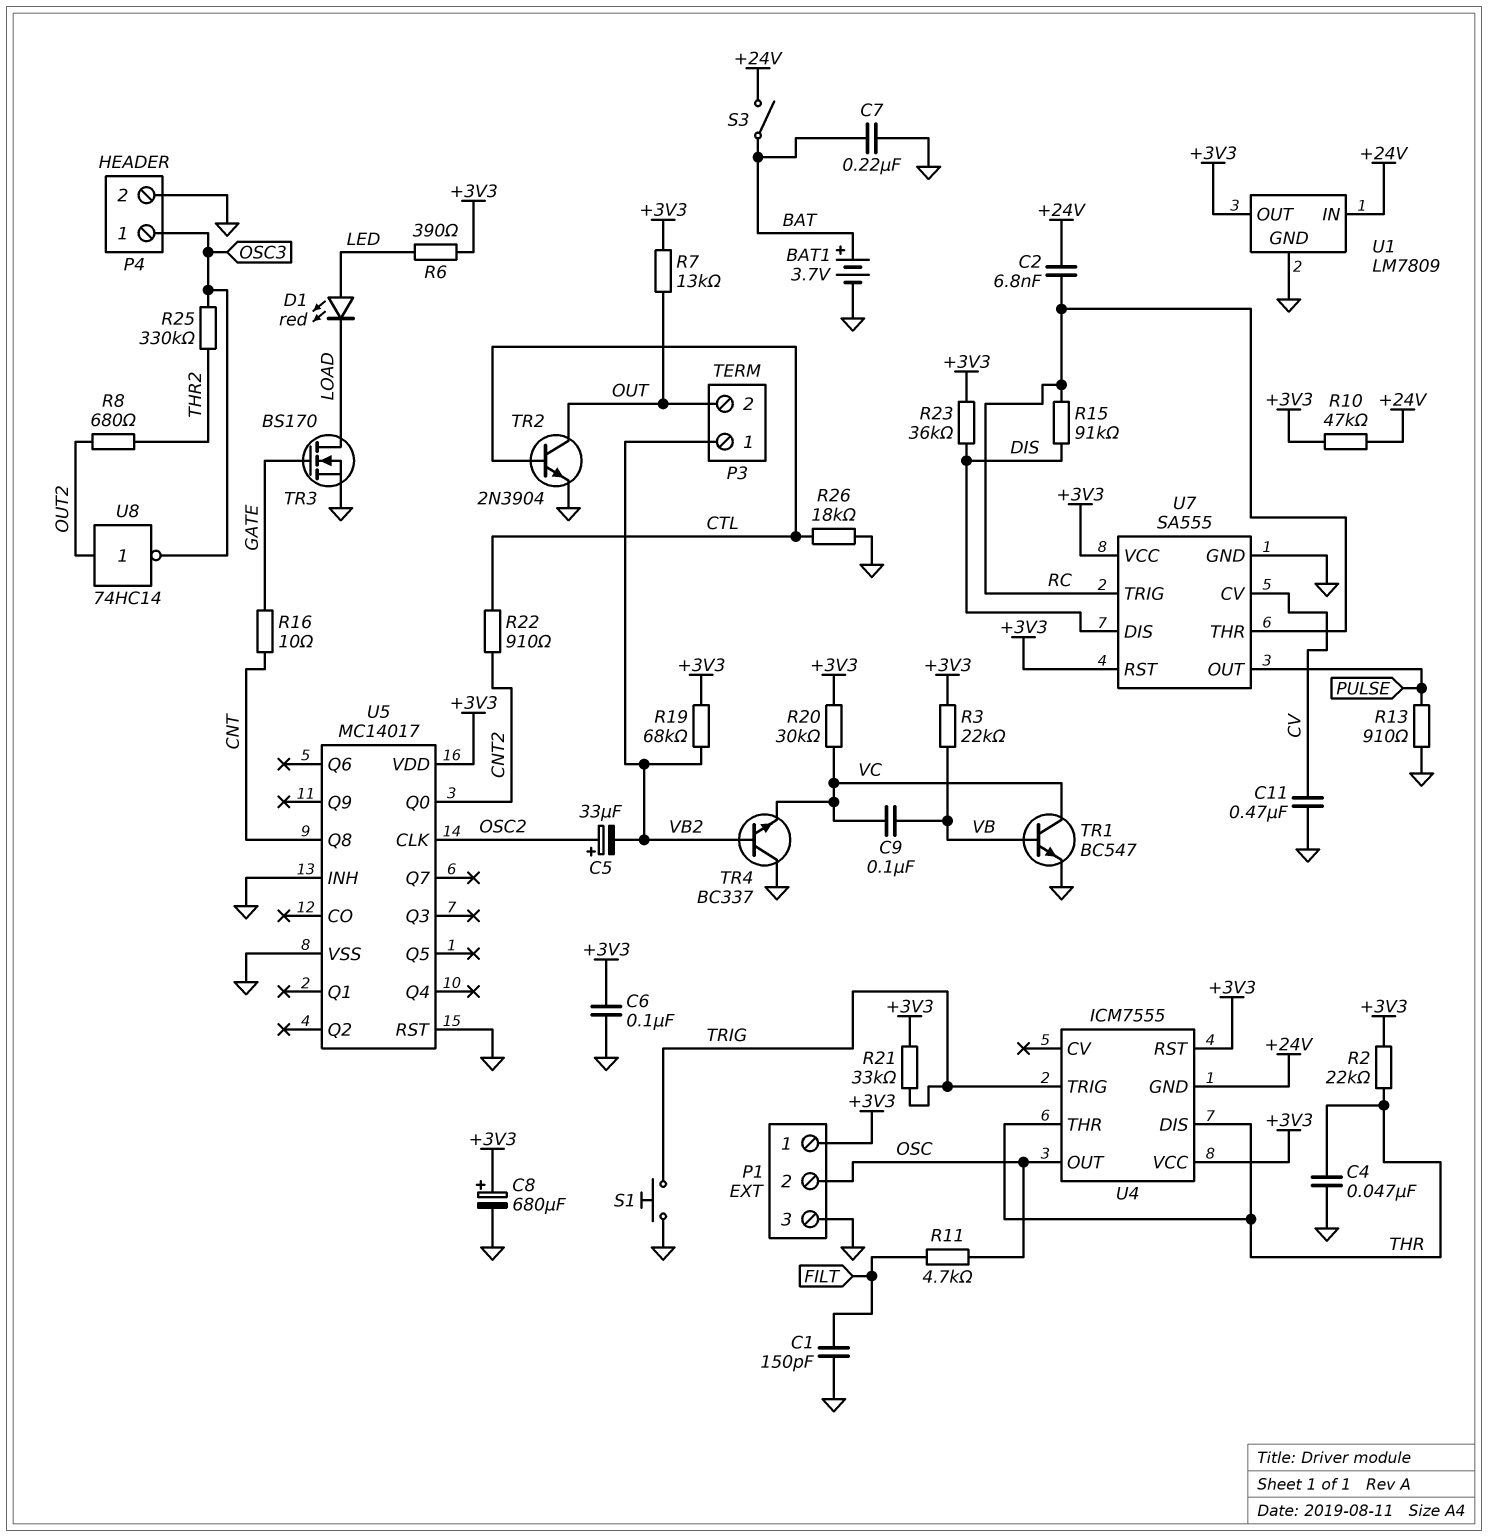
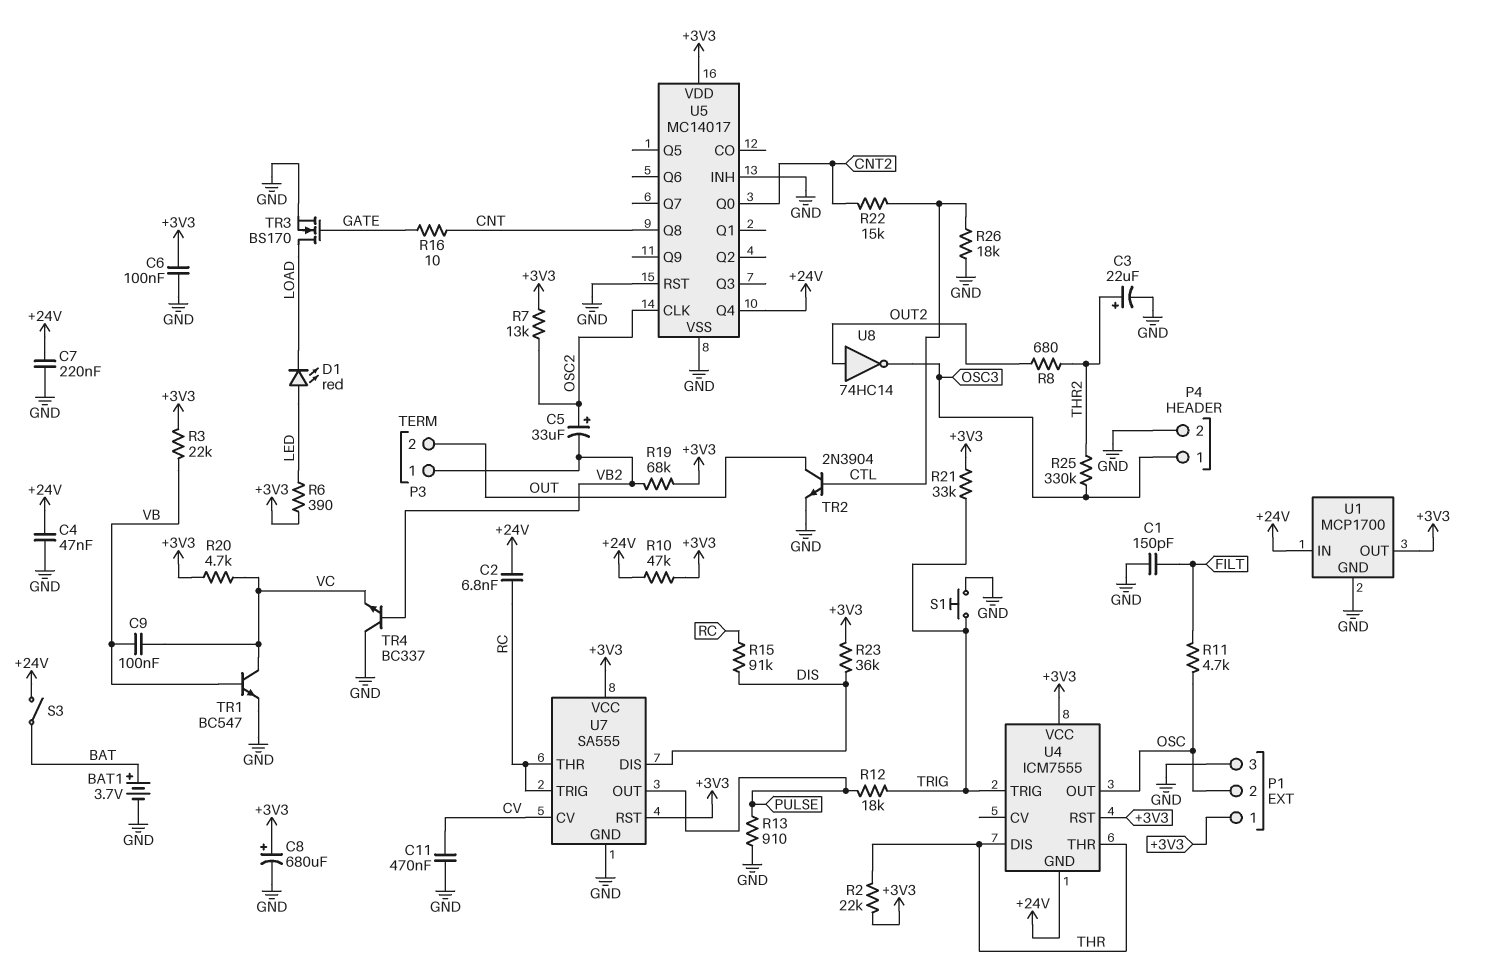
C3: none -> 22uF (plus THR2, minus GND)
C4: 47nF (GND, THR) -> 47nF (+24V, GND)
C7: 220nF (BAT, GND) -> 220nF (+24V, GND)
R7: 13k (+3V3, OUT) -> 13k (+3V3, OSC2)
R12: none -> 18k (PULSE, TRIG)
R20: 30k (+3V3, VC) -> 4.7k (+3V3, VC)
R22: 910 (CNT2, CTL) -> 15k (CNT2, CTL)
U1: LM7809 -> MCP1700
U5 pin Q4: none -> +24V

